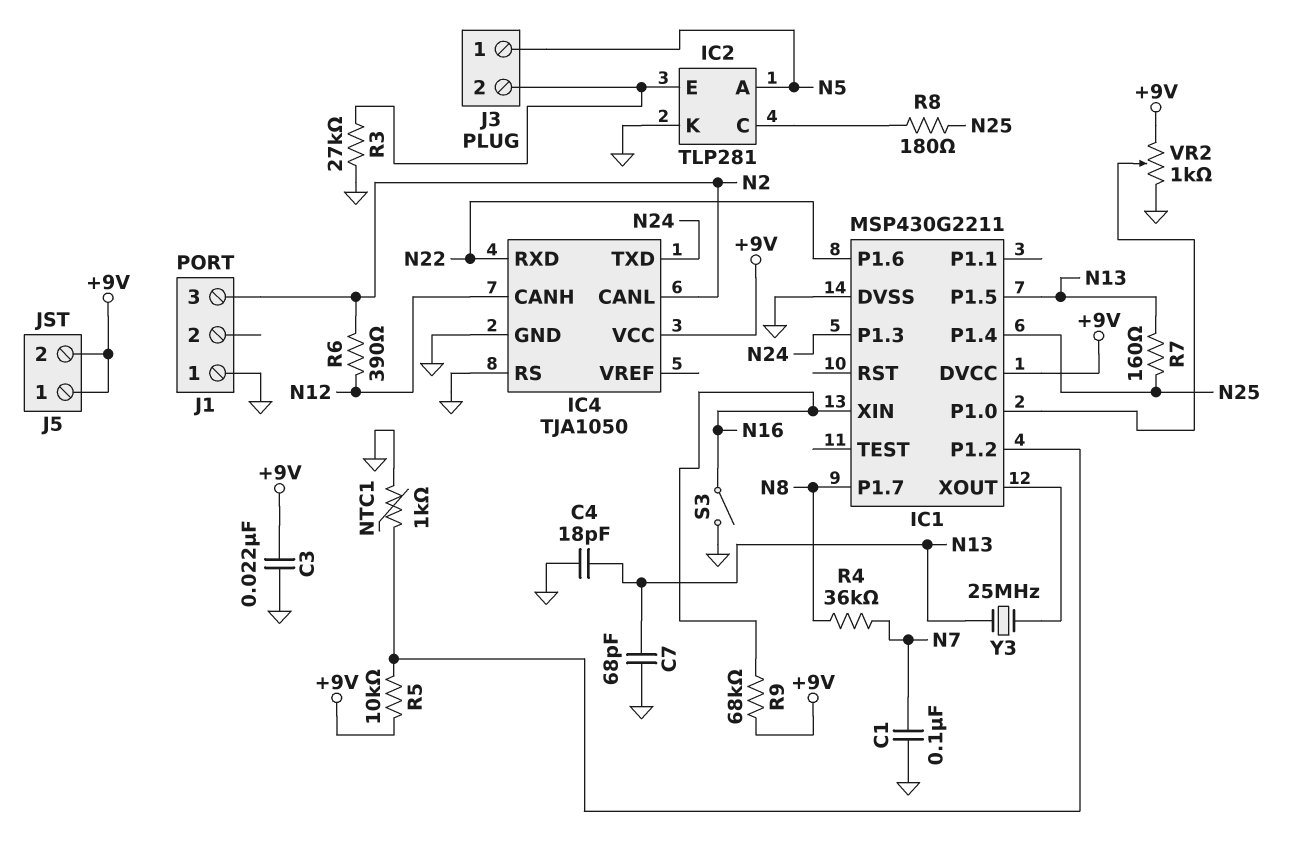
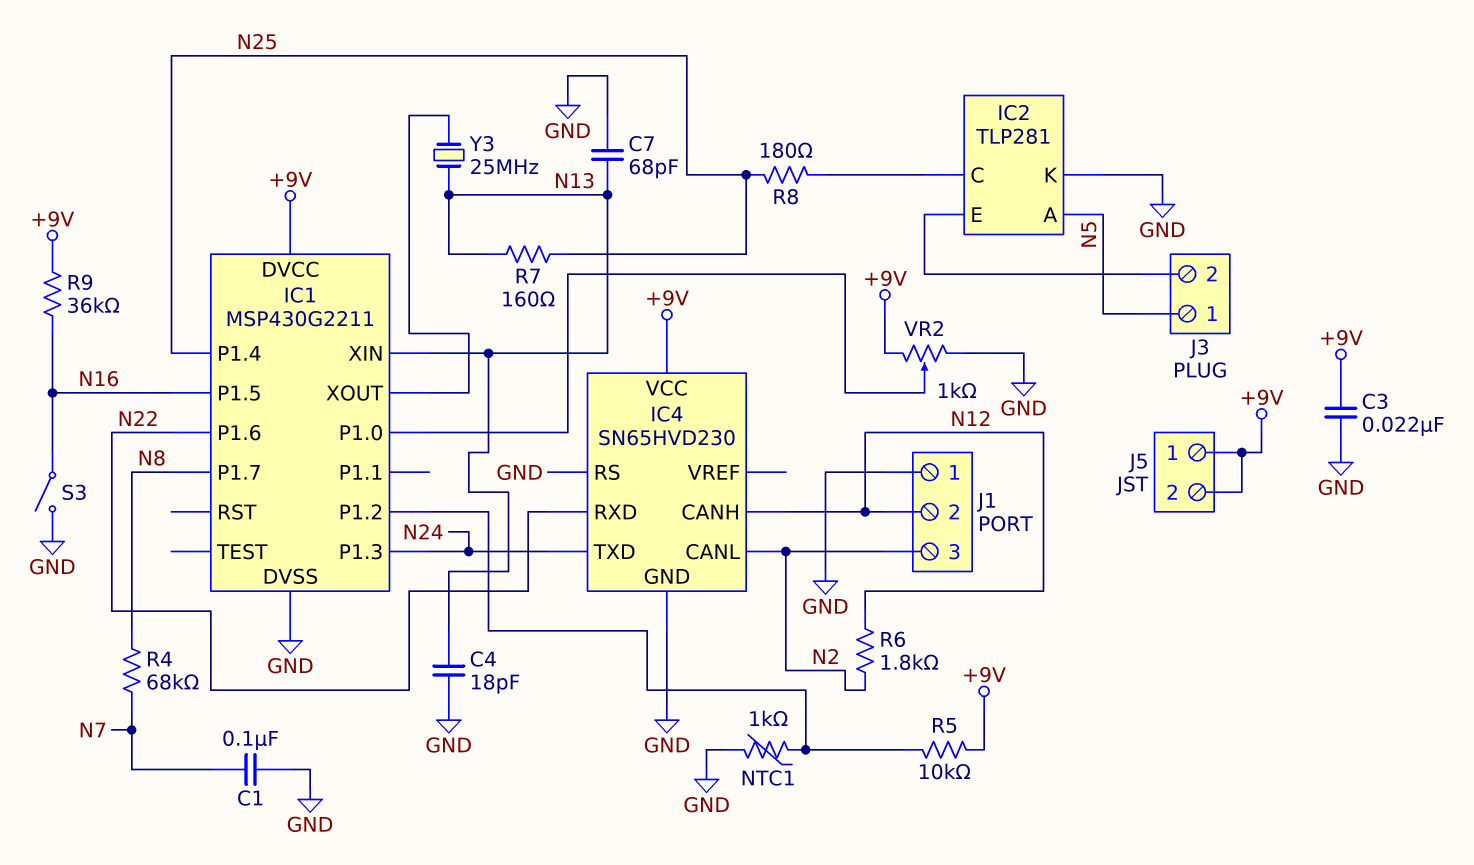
IC1 pin P1.5: N13 -> N16
IC1 pin XIN: N16 -> N13
IC4: TJA1050 -> SN65HVD230
J1 pin 2: none -> N12
R3: 27k (GND, IC2/E) -> none
R4: 36k (N7, N8) -> 68k (N7, N8)
R6: 390 (N2, N12) -> 1.8k (N2, N12)
R9: 68k (+9V, N16) -> 36k (+9V, N16)

